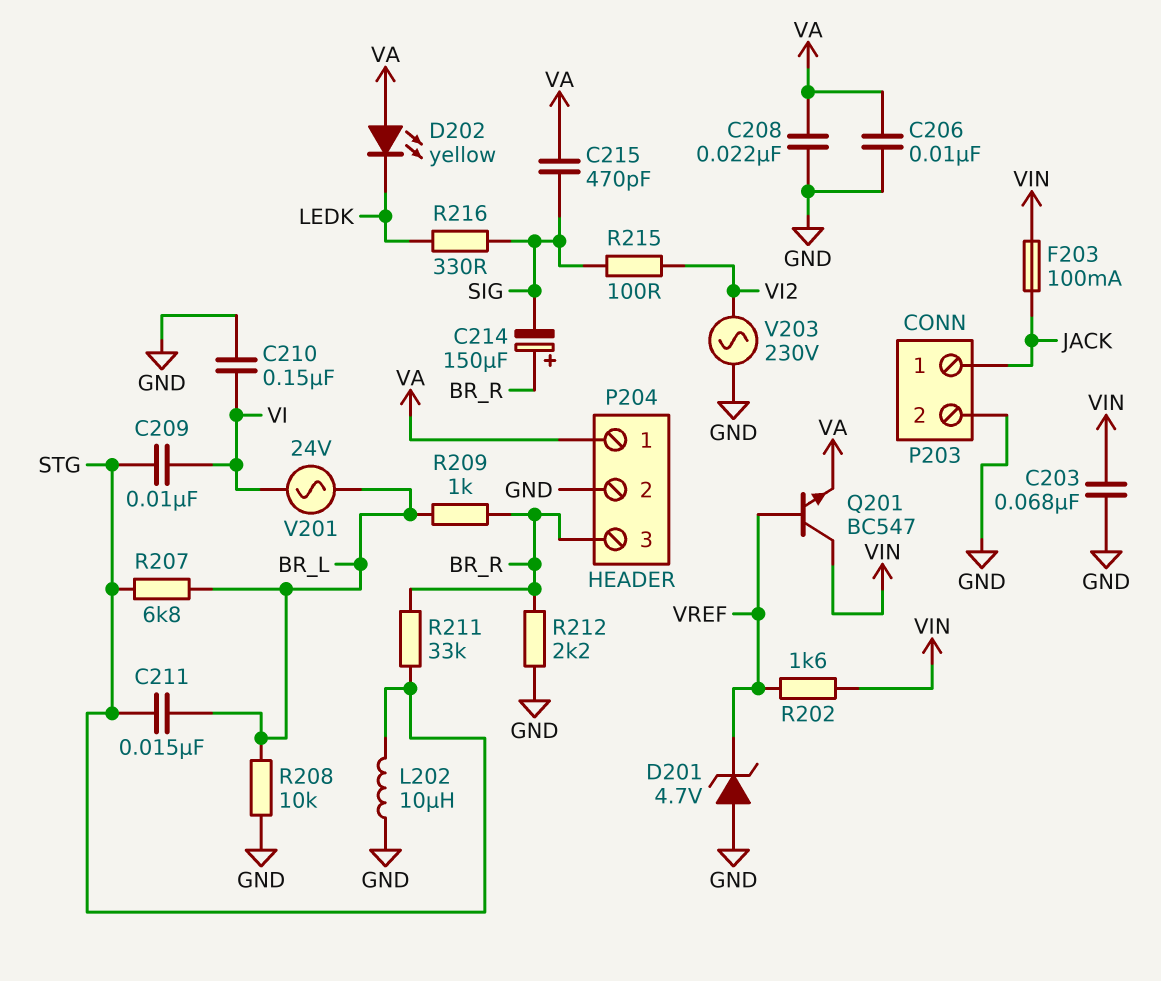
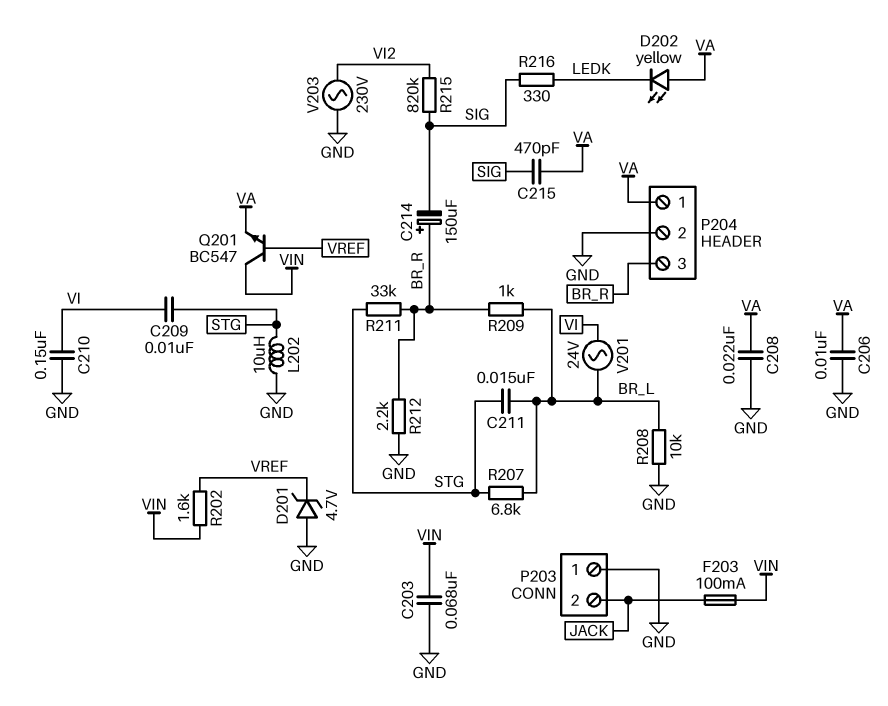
P203 pin 1: JACK -> GND
P203 pin 2: GND -> JACK
R215: 100 (SIG, VI2) -> 820k (SIG, VI2)

